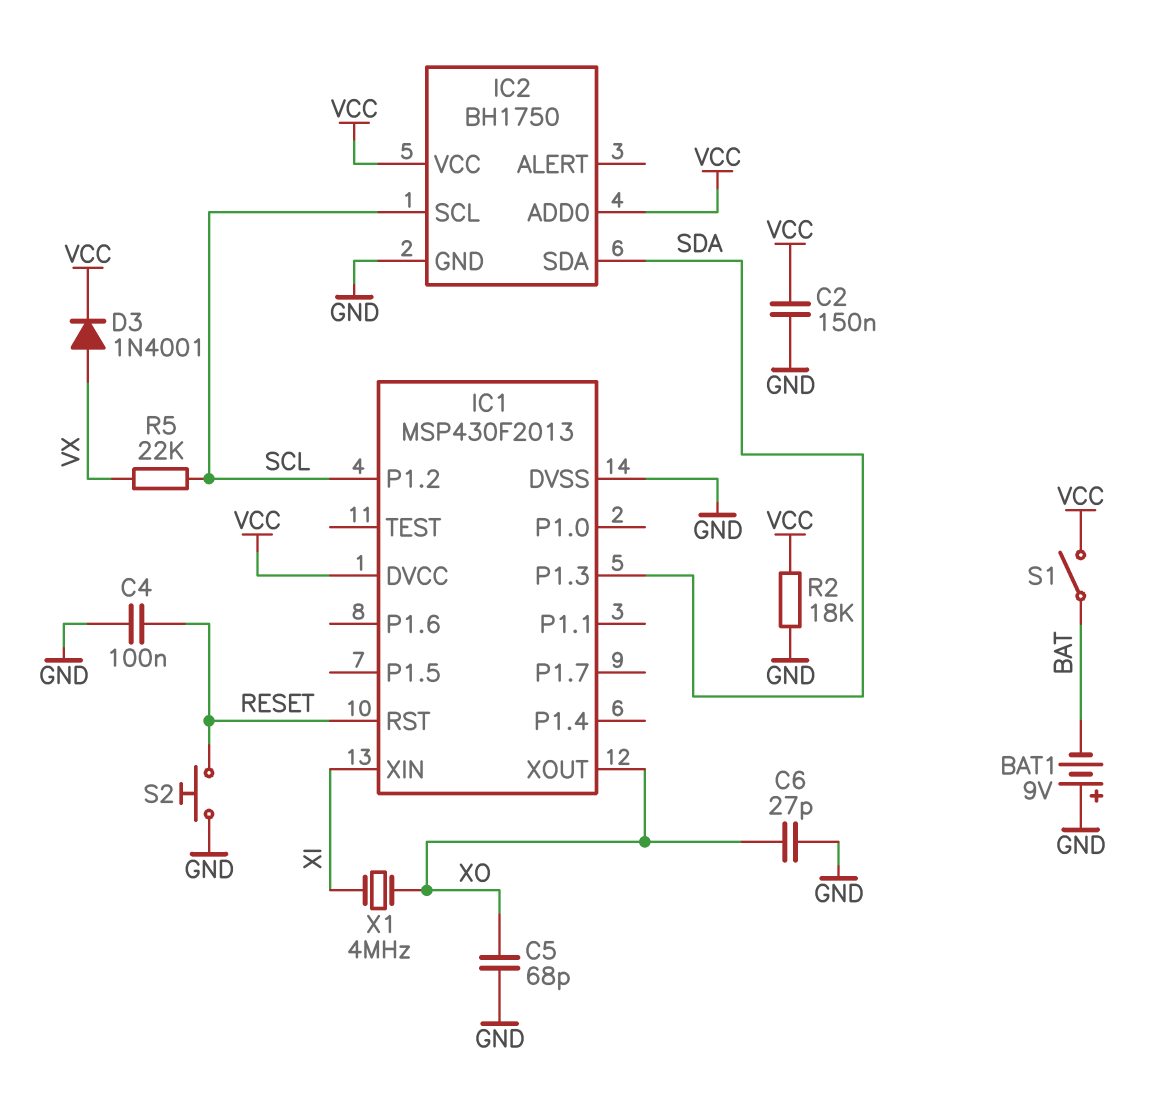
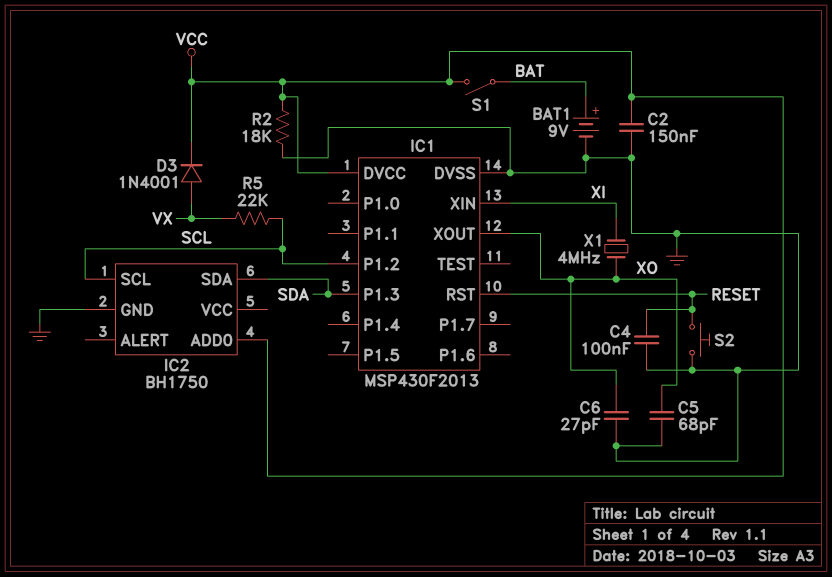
BAT1: 9V (plus GND, minus BAT) -> 9V (plus BAT, minus GND)
IC2 pin VCC: VCC -> none

